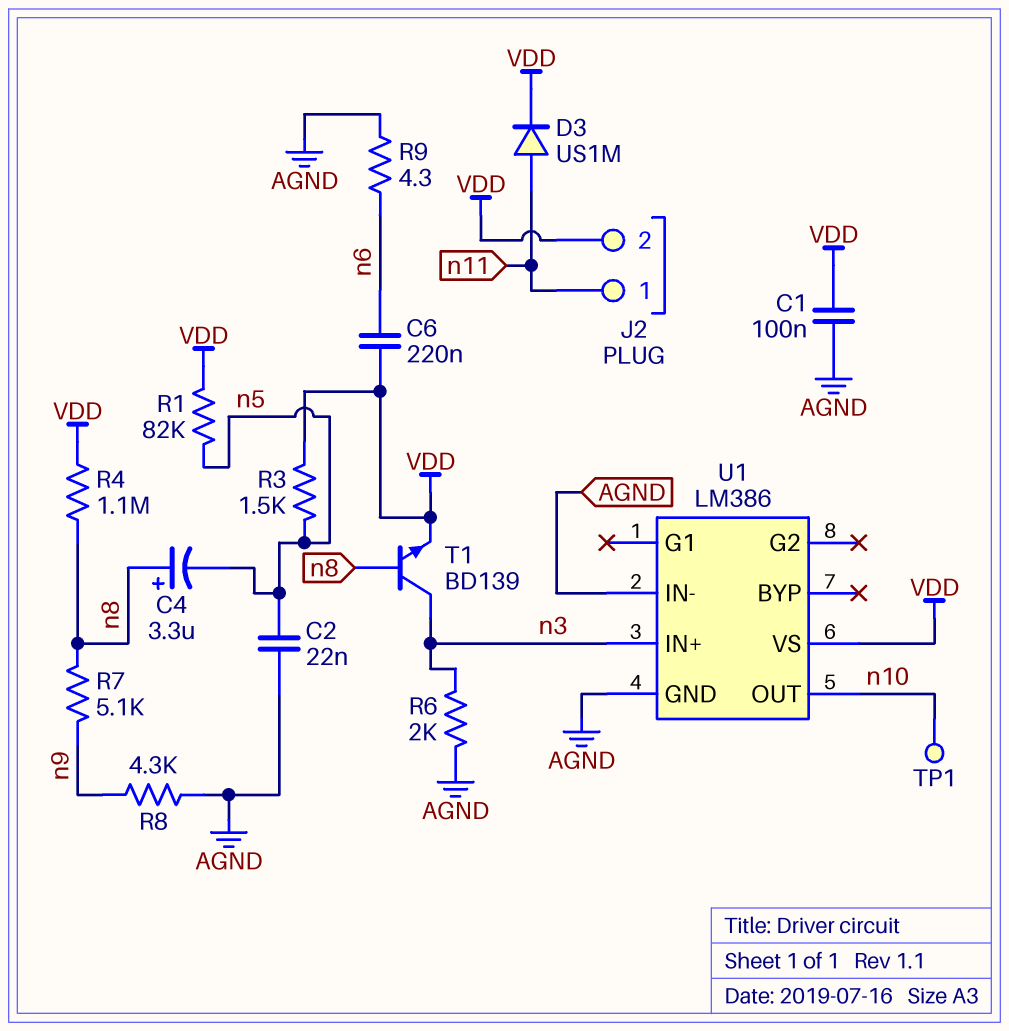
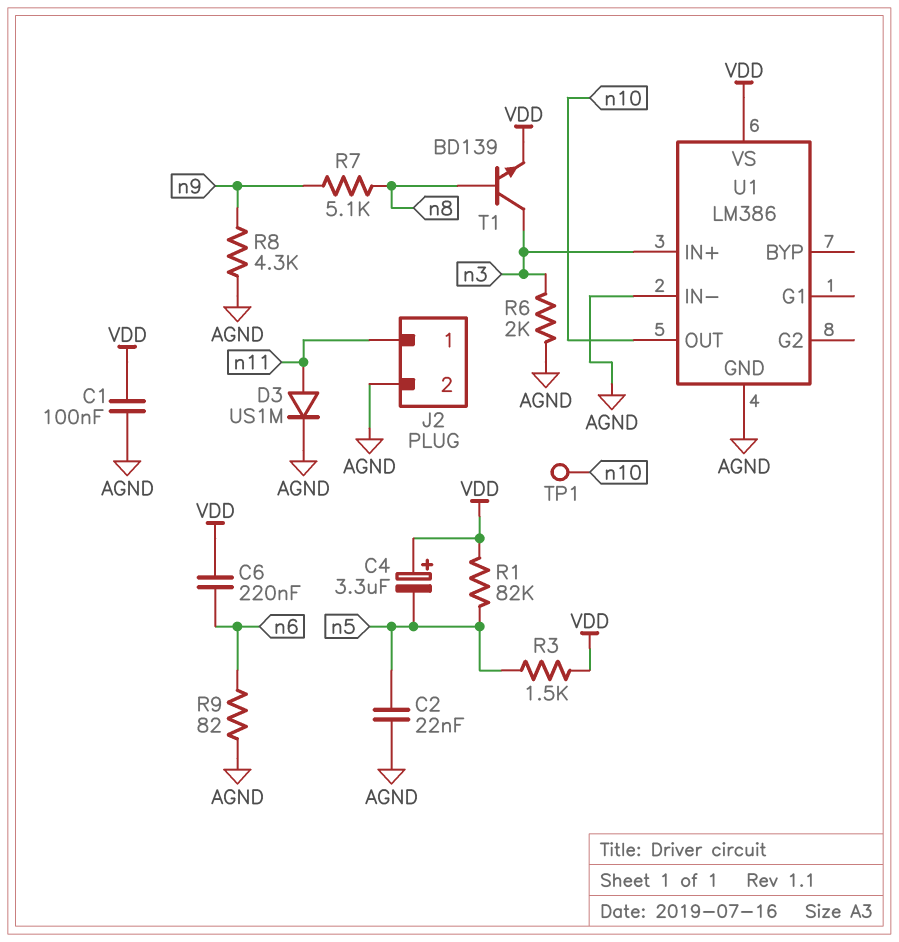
C4: 3.3uF (plus n8, minus n5) -> 3.3uF (plus VDD, minus n5)
D3: diode US1M (A n11, K VDD) -> diode US1M (A n11, K AGND)
J2 pin 2: VDD -> AGND
R4: 1.1M (VDD, n8) -> none
R9: 4.3 (AGND, n6) -> 82 (AGND, n6)

